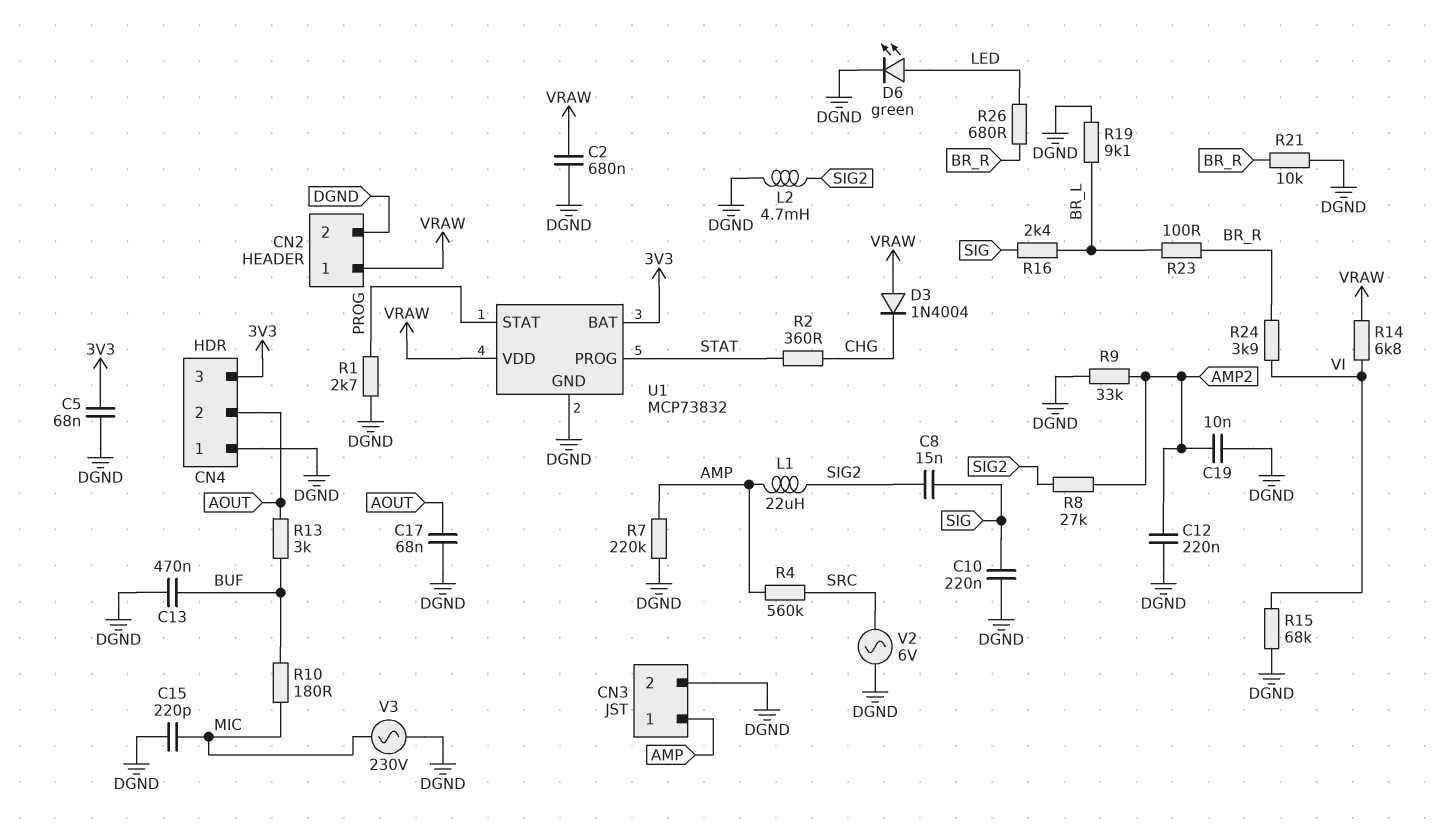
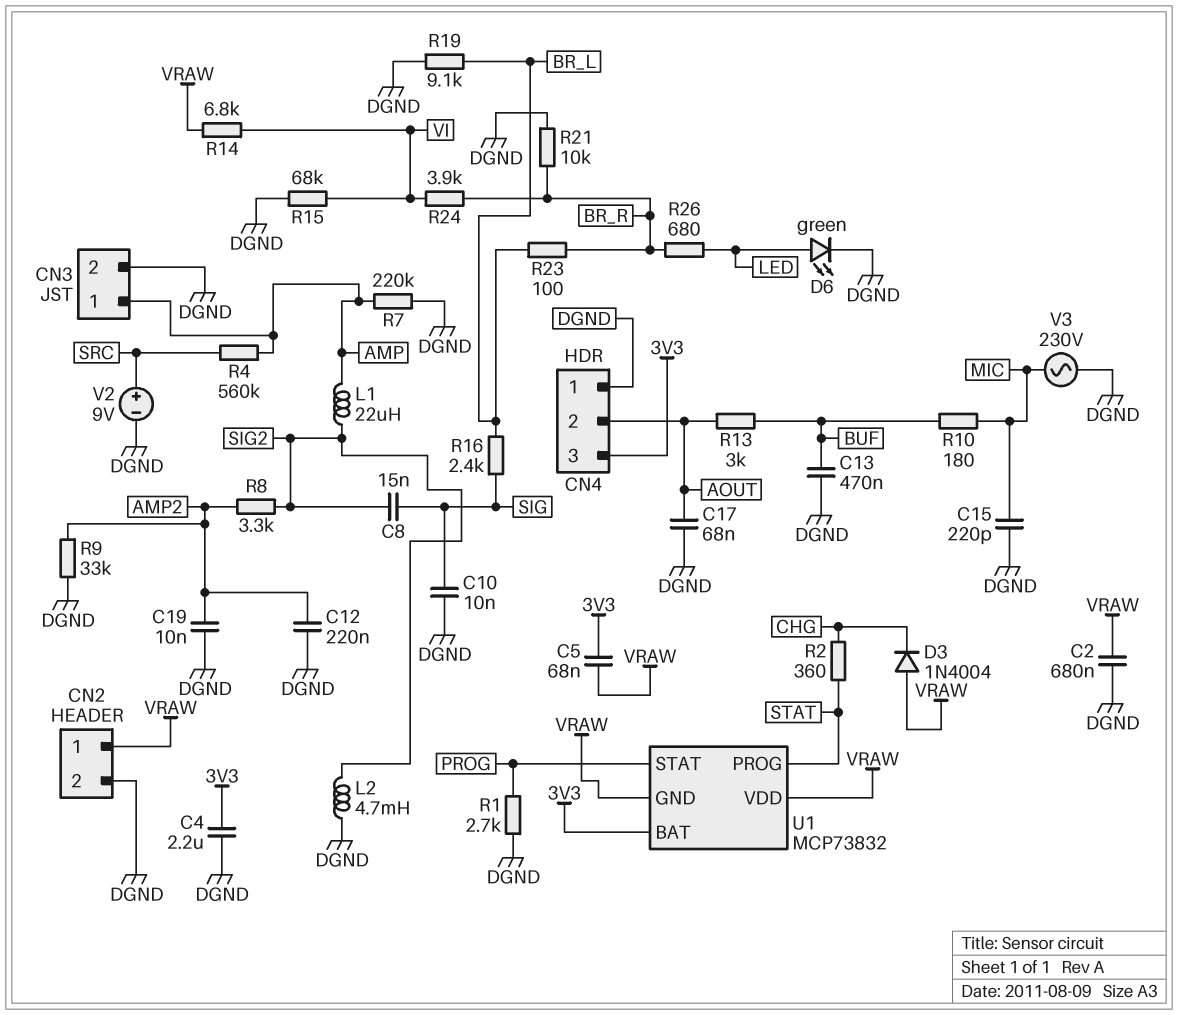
C4: none -> 2.2uF (3V3, DGND)
C5: 68nF (3V3, DGND) -> 68nF (3V3, VRAW)
C10: 220nF (DGND, SIG) -> 10nF (DGND, SIG)
R8: 27k (AMP2, SIG2) -> 3.3k (AMP2, SIG2)
U1 pin GND: DGND -> VRAW
V2: AC 6V (DGND, SRC) -> 9V (plus SRC, minus DGND)

